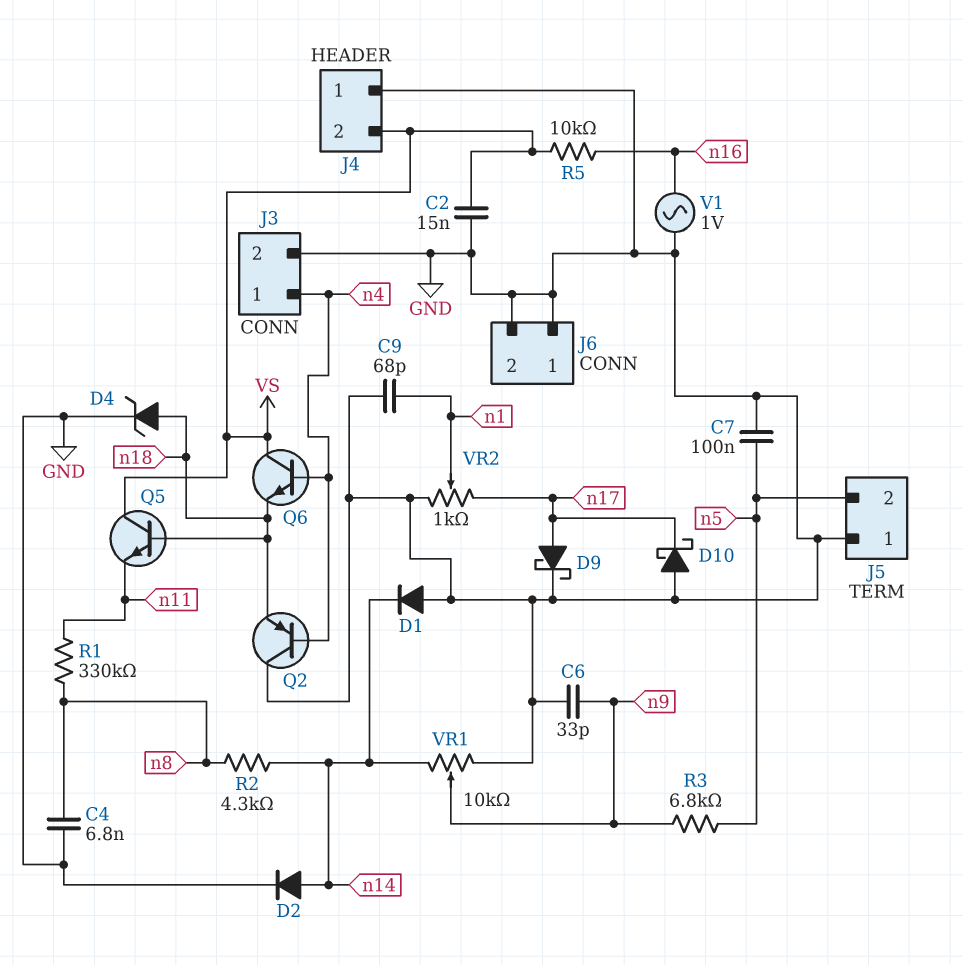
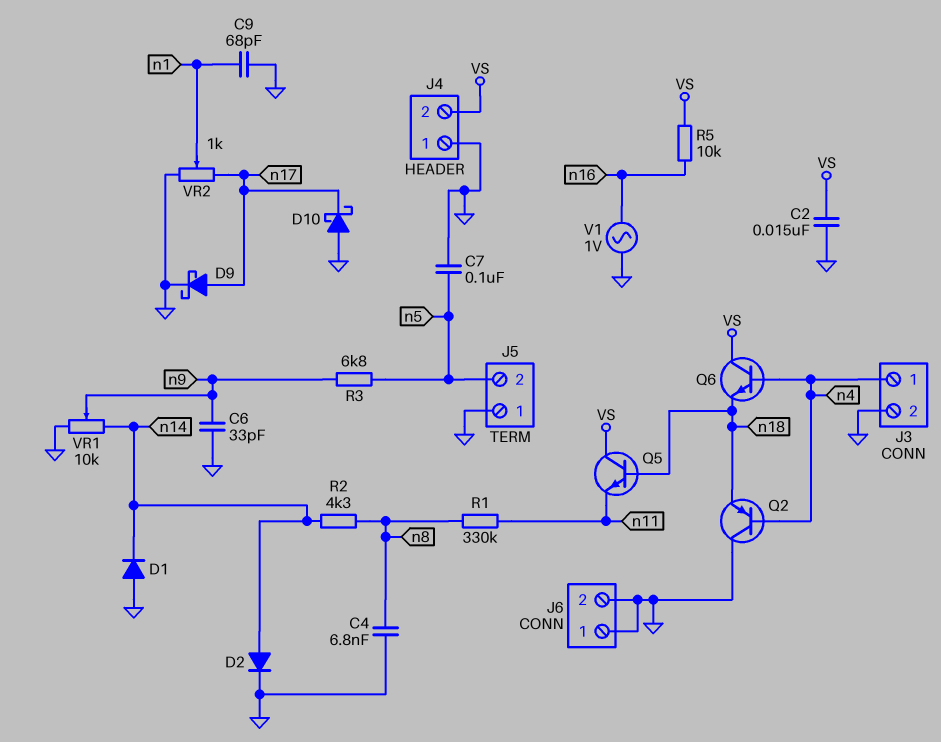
D4: zener (A n18, K GND) -> none

